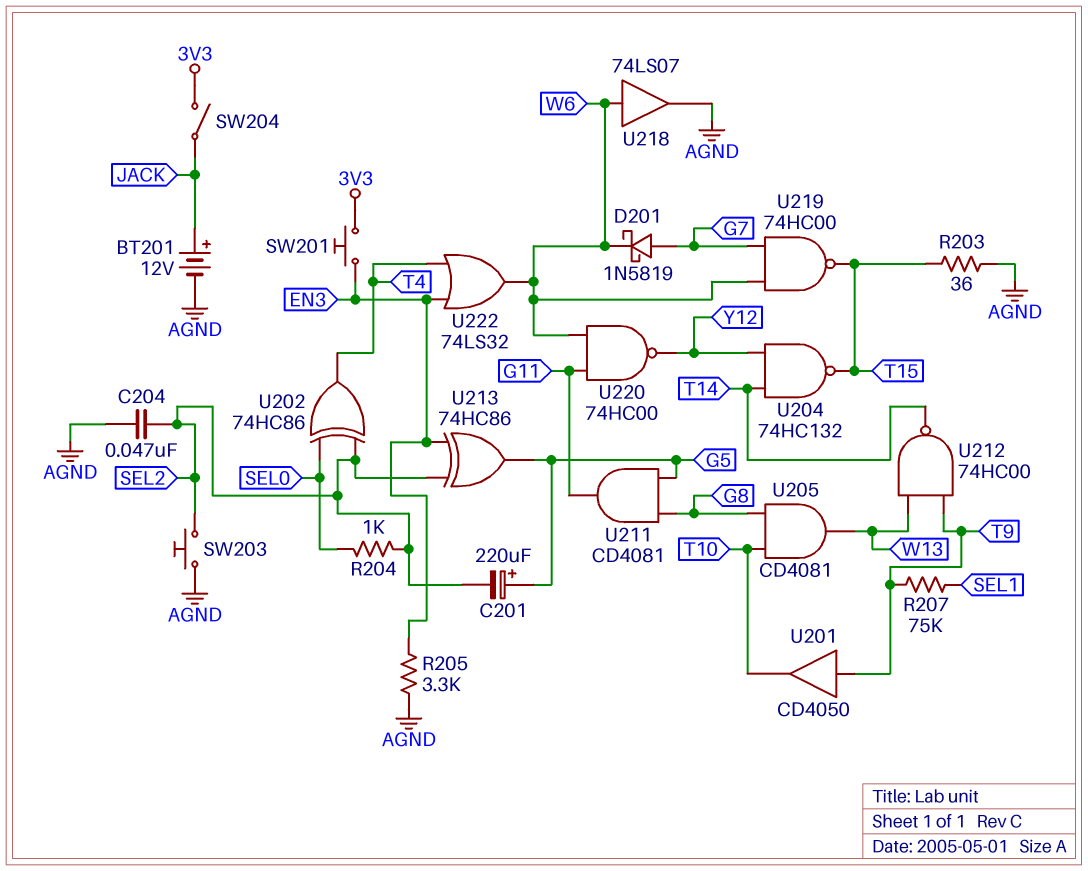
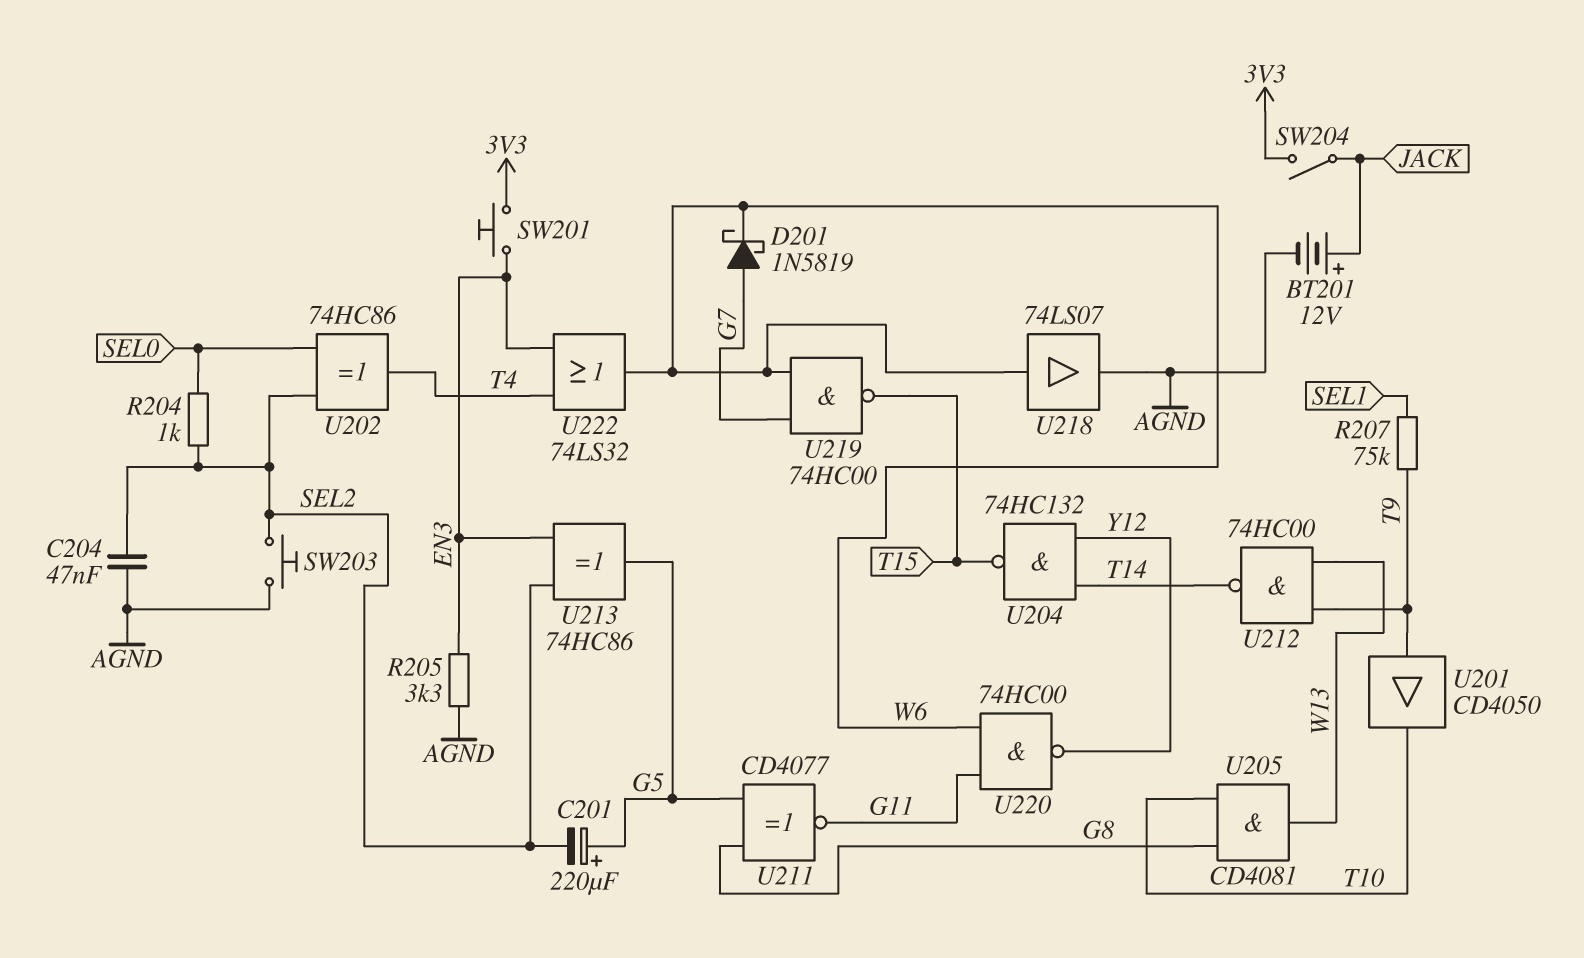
R203: 36 (AGND, T15) -> none
U211: AND CD4081 (in G5, in G8, out G11) -> XNOR CD4077 (in G5, in G8, out G11)

